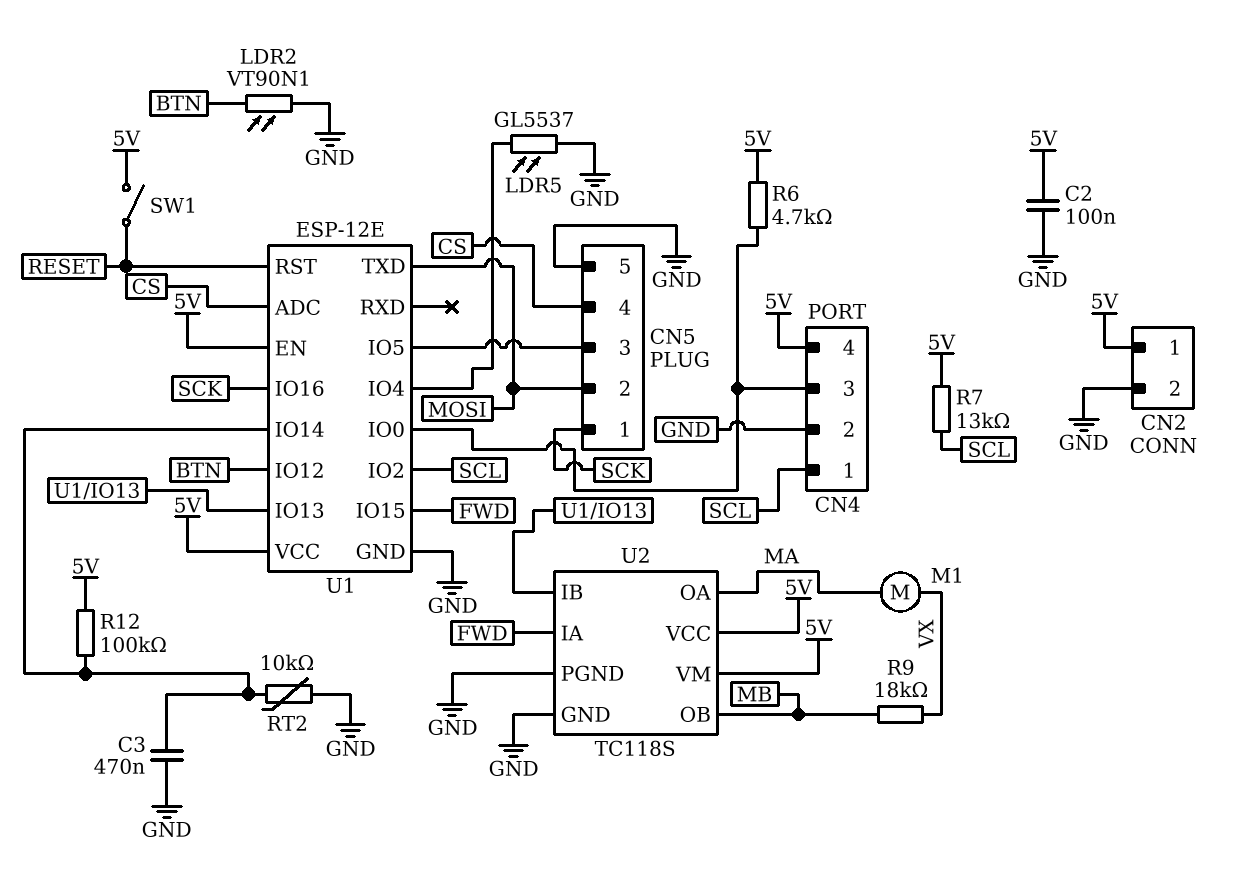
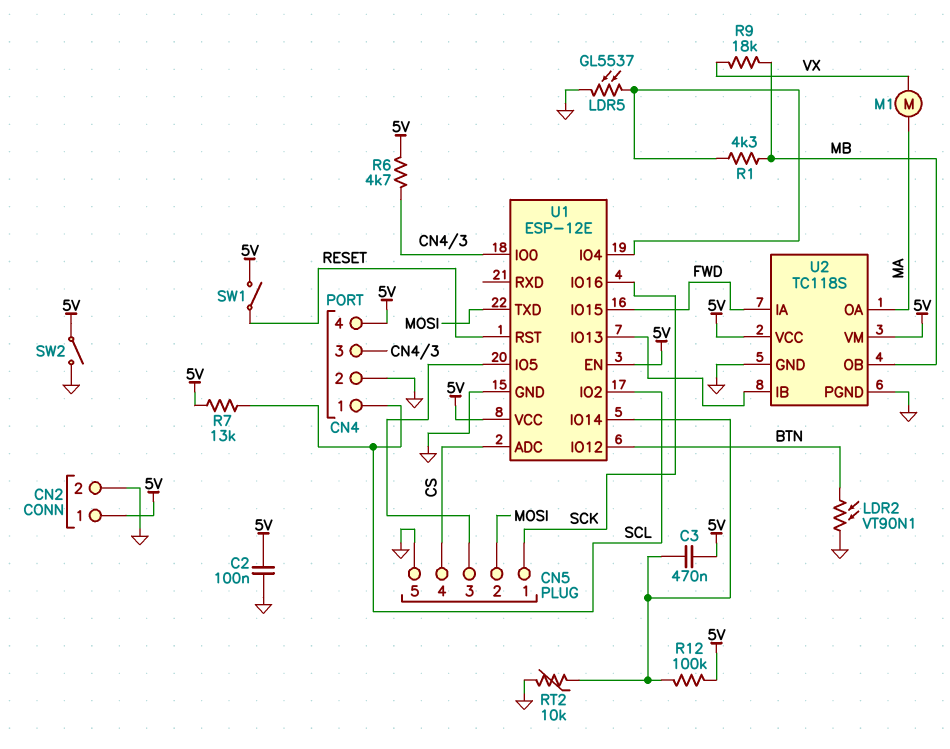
C3: 470nF (GND, U1/IO14) -> 470nF (5V, U1/IO14)
R1: none -> 4.3k (MB, U1/IO4)
SW2: none -> switch (5V, GND)

